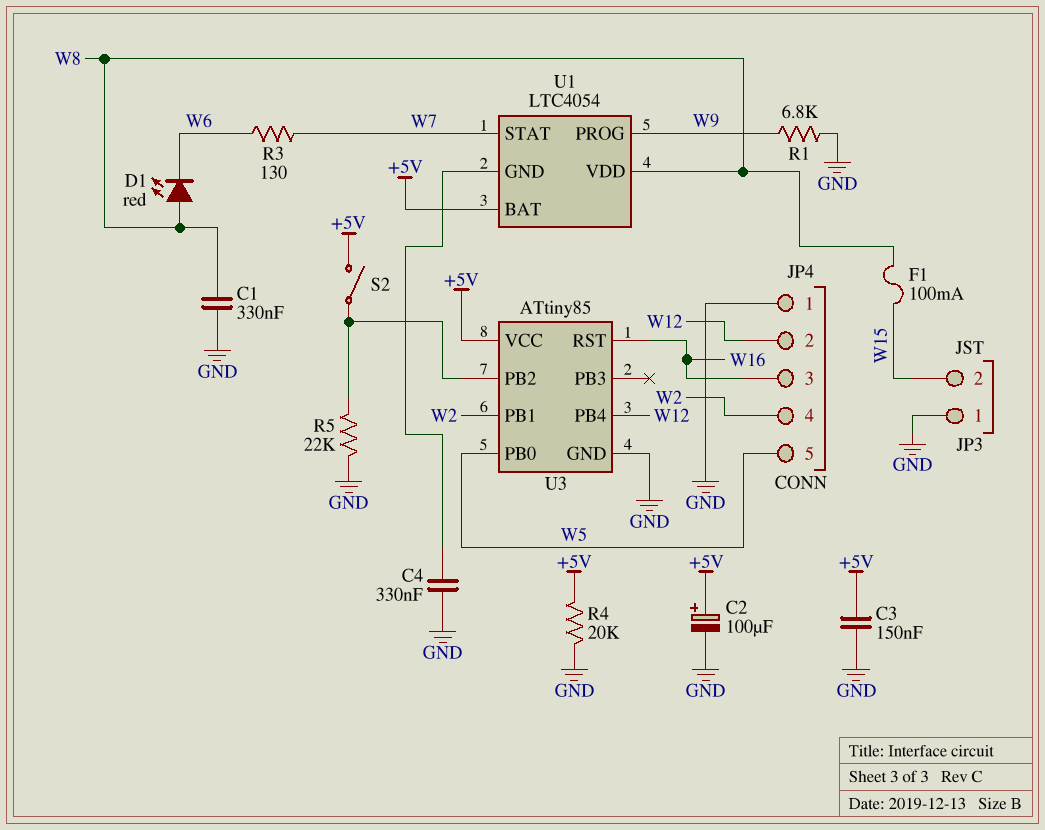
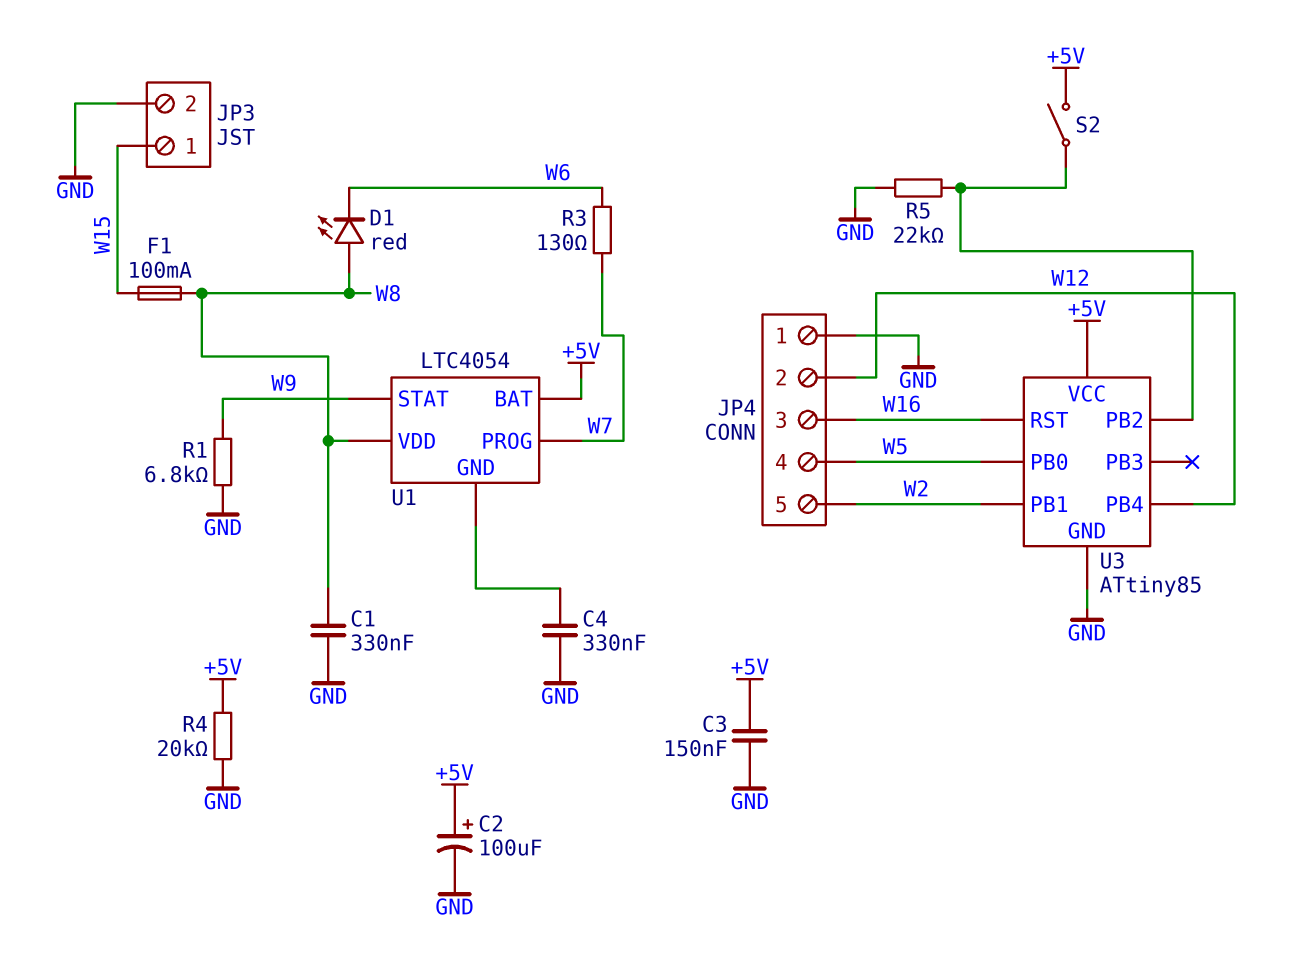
JP3 pin 1: GND -> W15
JP3 pin 2: W15 -> GND
JP4 pin 4: W2 -> W5
JP4 pin 5: W5 -> W2
U1 pin PROG: W9 -> W7
U1 pin STAT: W7 -> W9

